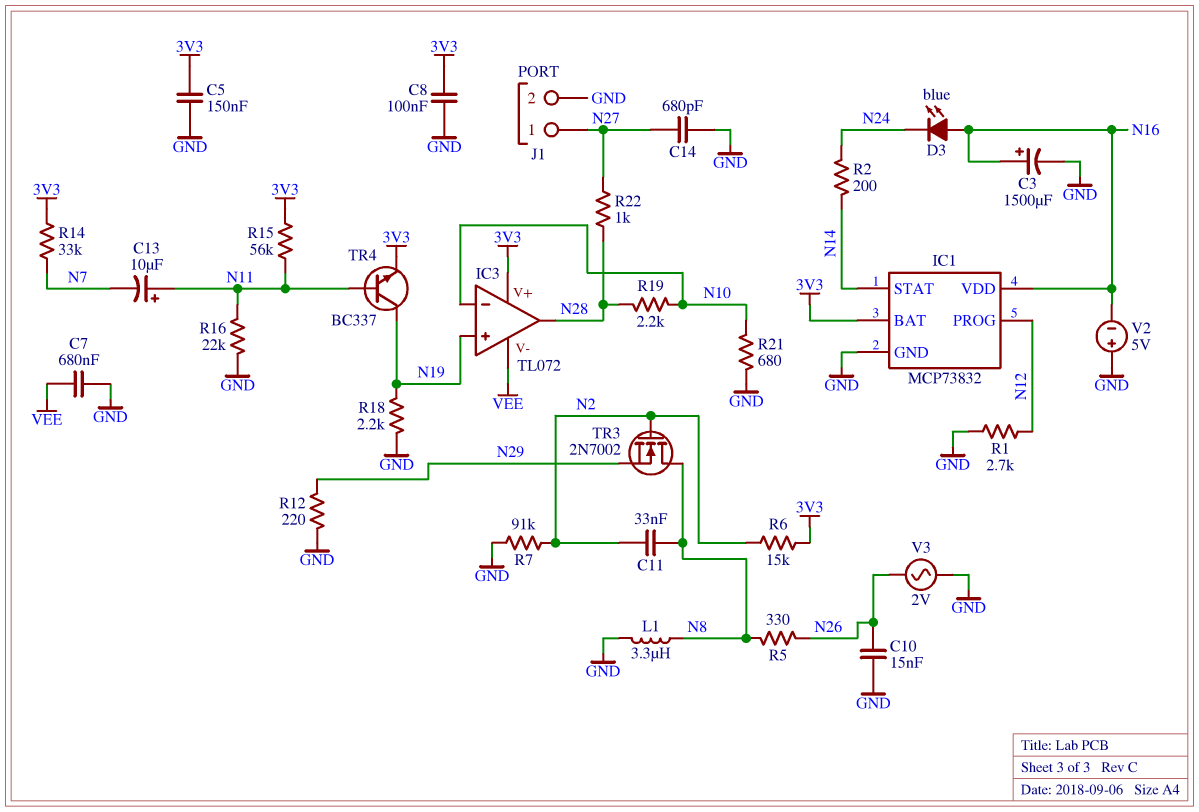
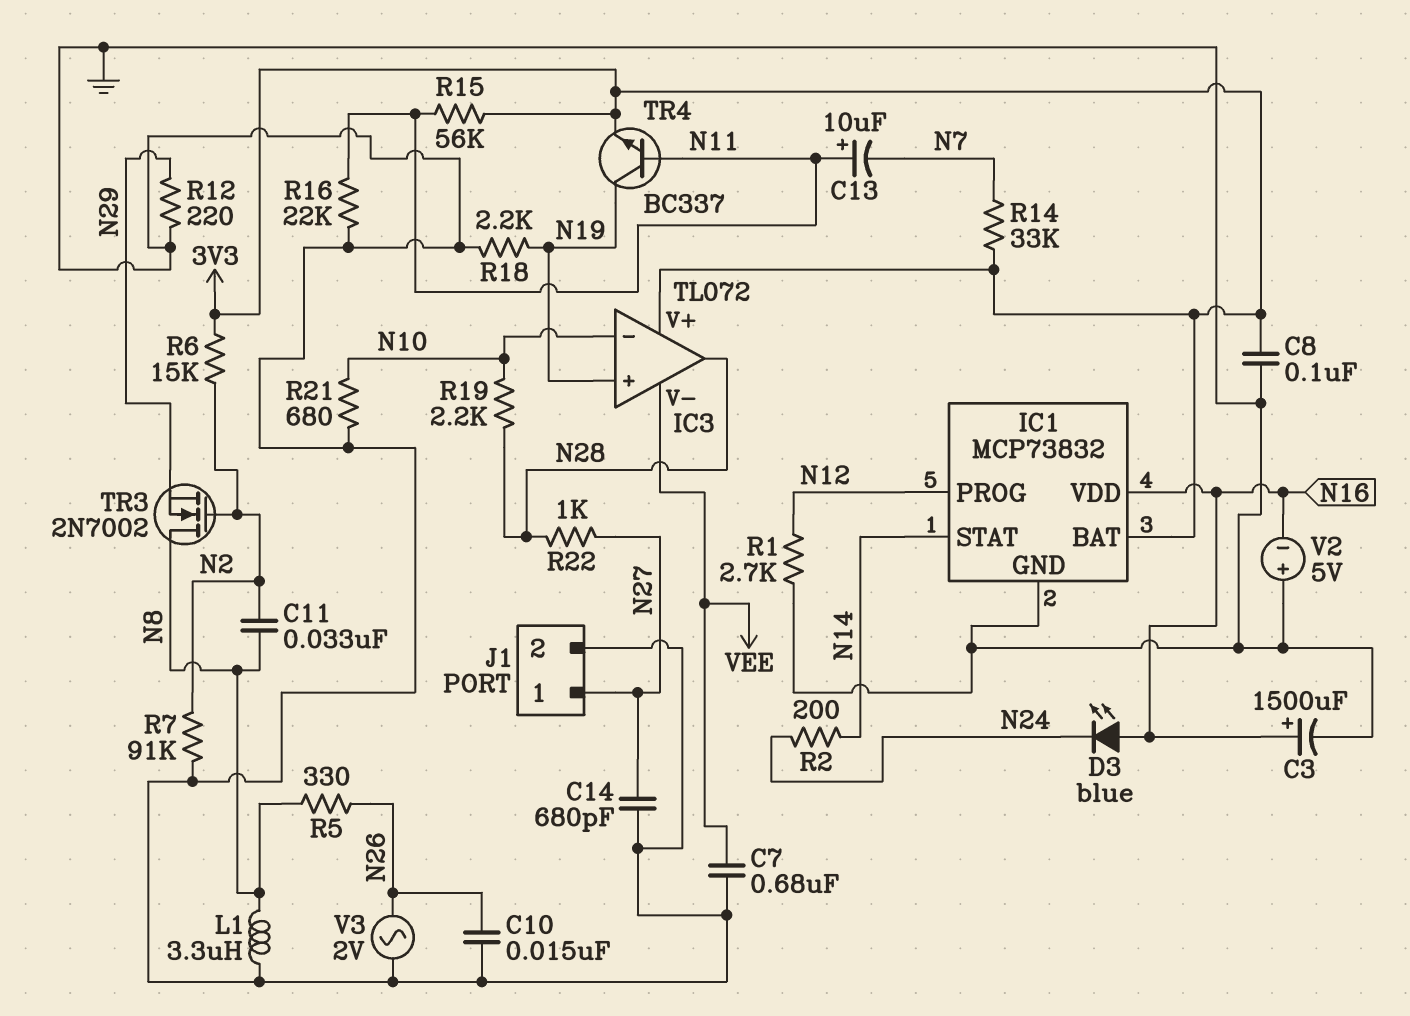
C5: 150nF (3V3, GND) -> none

